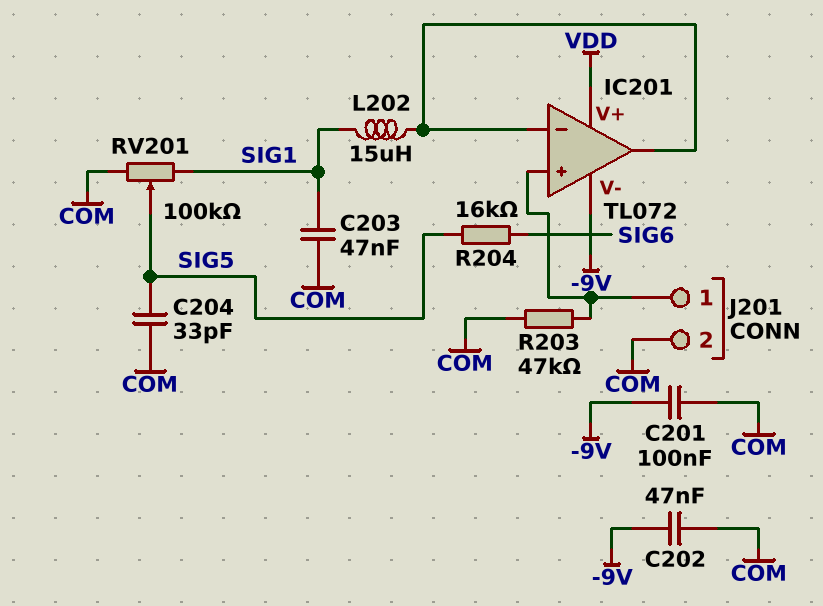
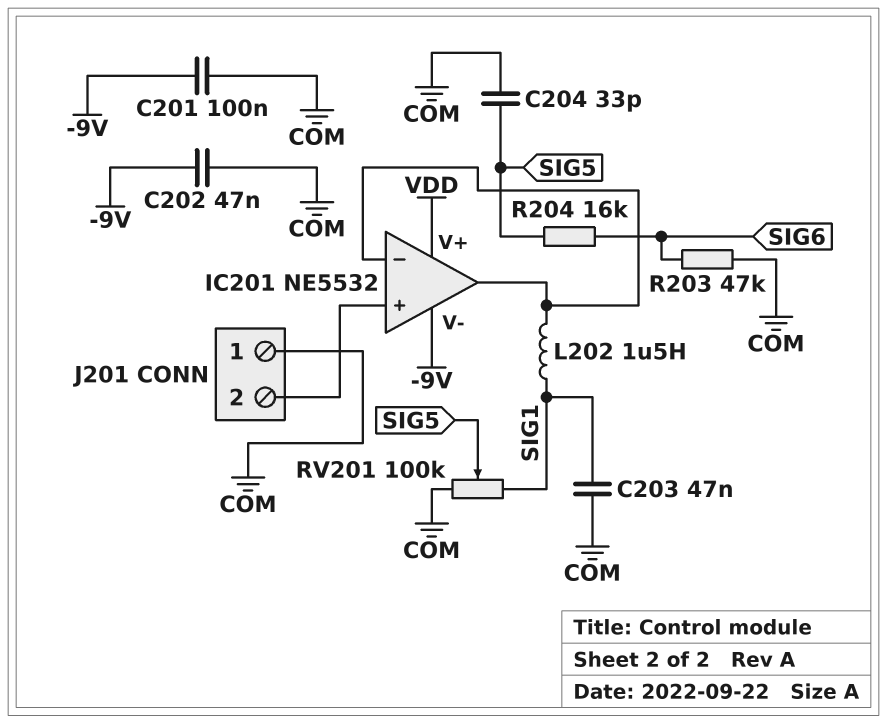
IC201: TL072 -> NE5532
J201 pin 1: IC201/in+ -> COM
J201 pin 2: COM -> IC201/in+
L202: 15uH (IC201/in-, SIG1) -> 1.5uH (IC201/in-, SIG1)
R203: 47k (COM, IC201/in+) -> 47k (COM, SIG6)

